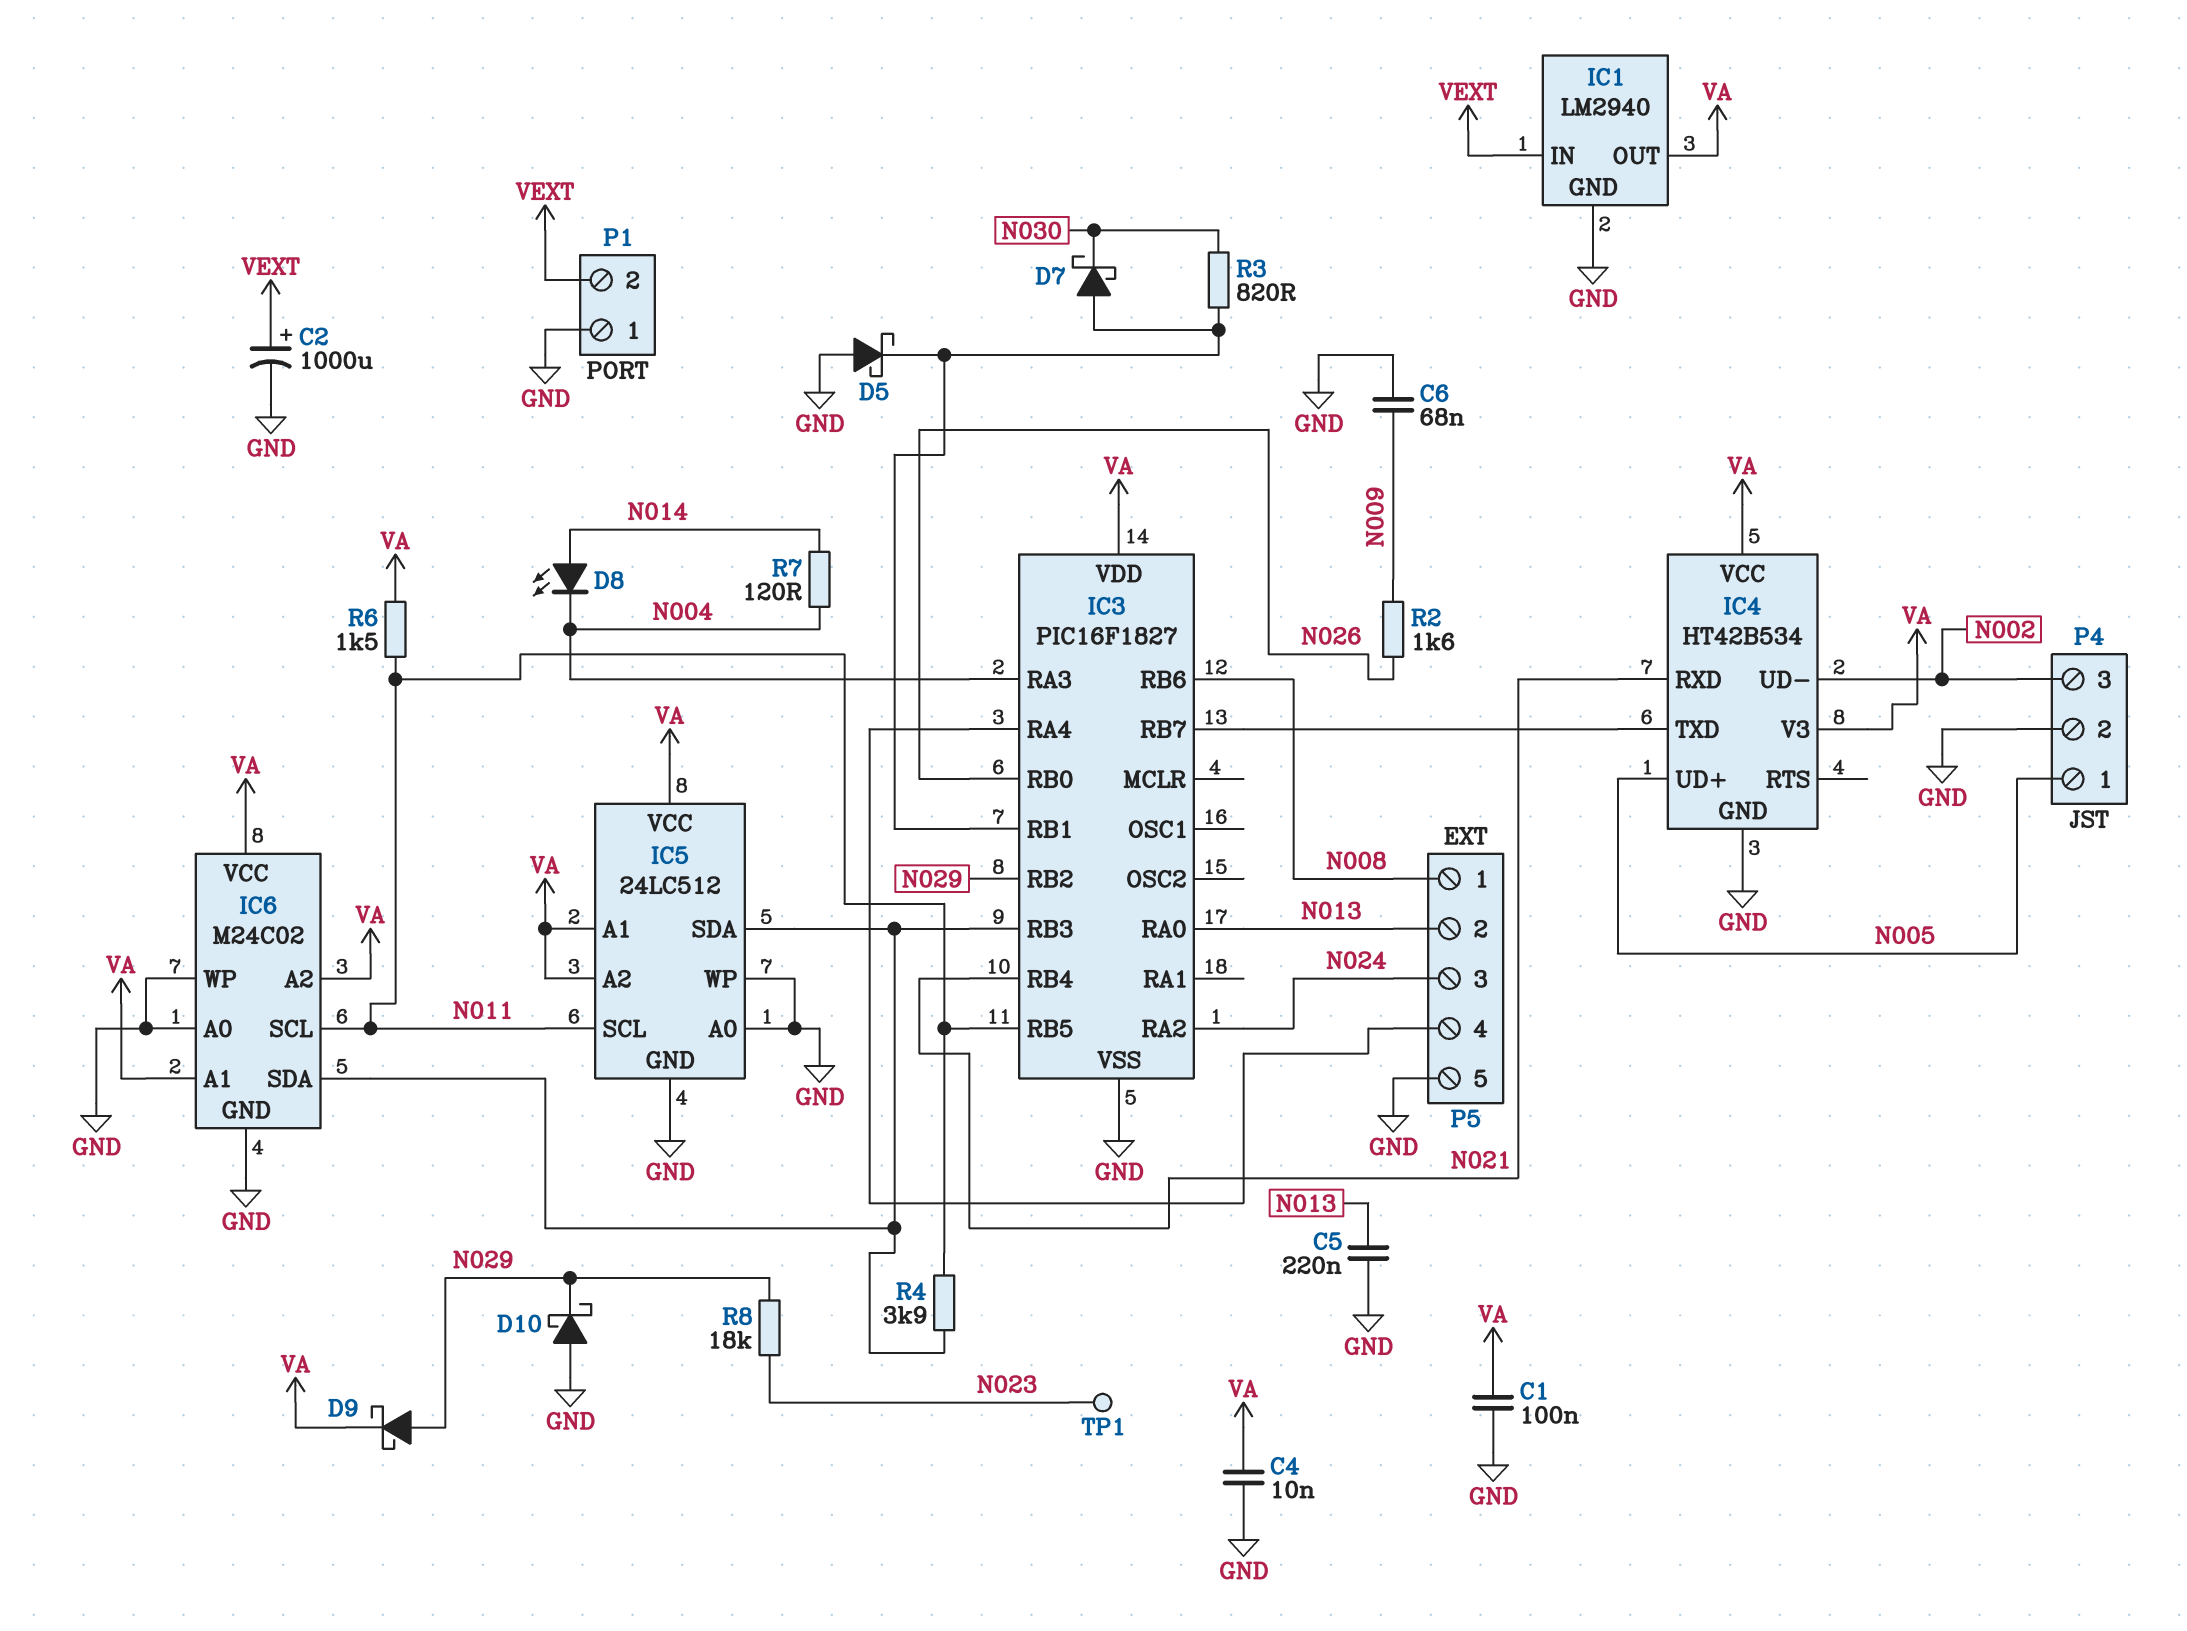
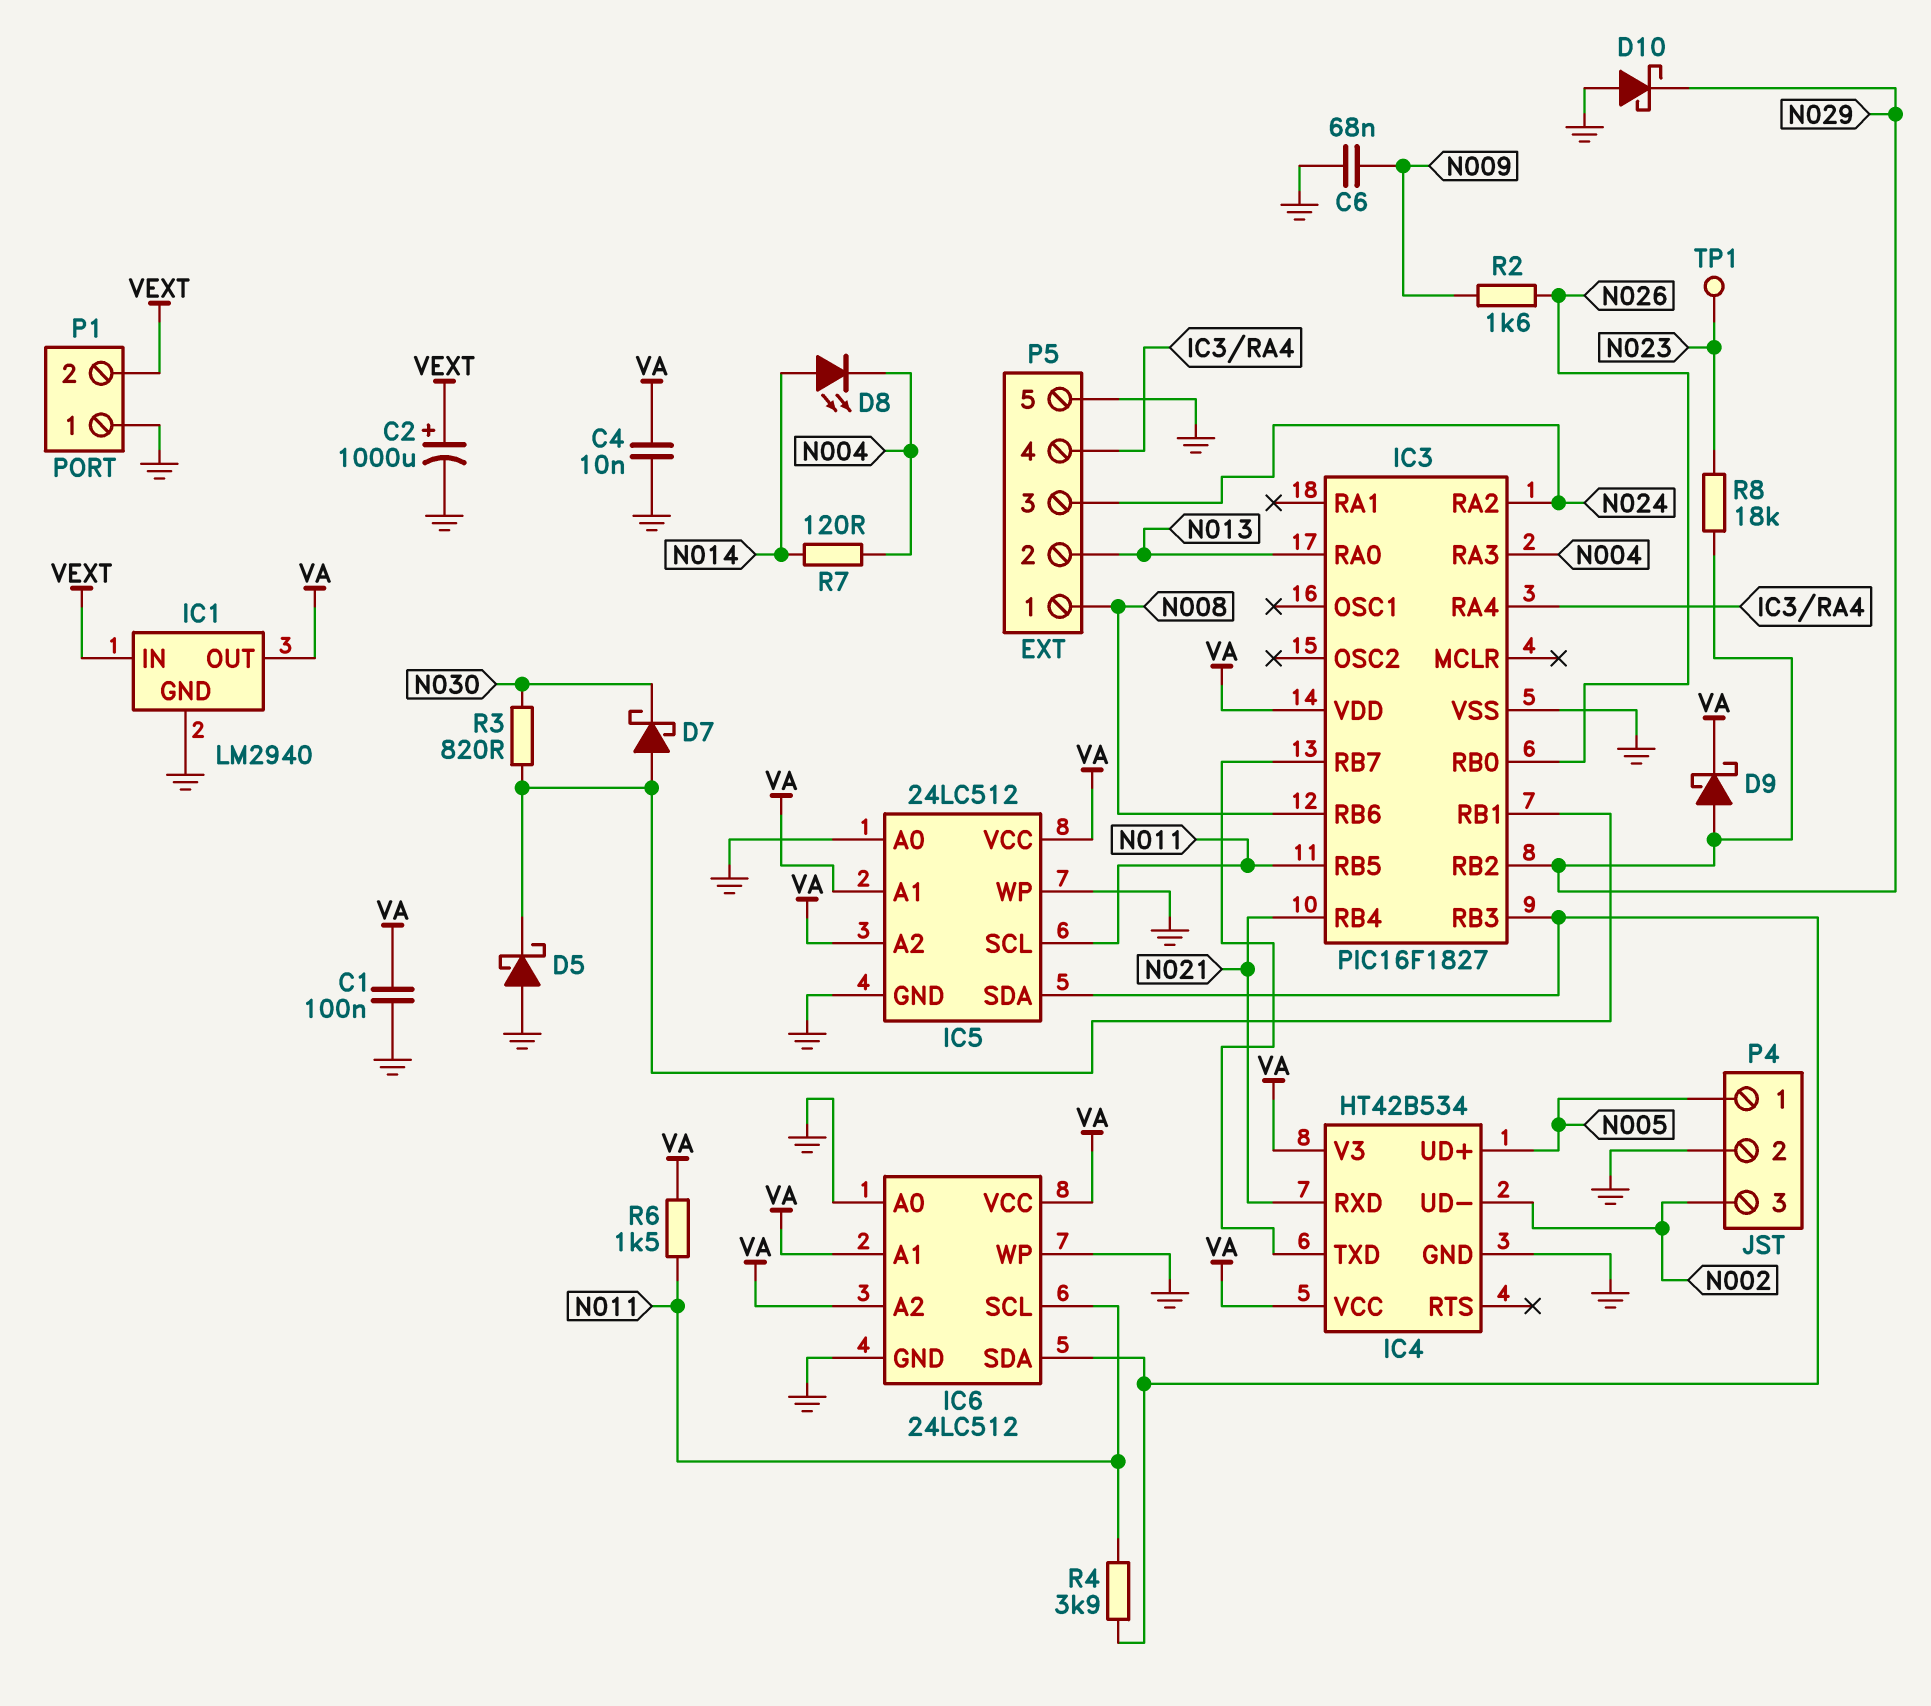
C5: 220nF (GND, N013) -> none
IC6: M24C02 -> 24LC512

